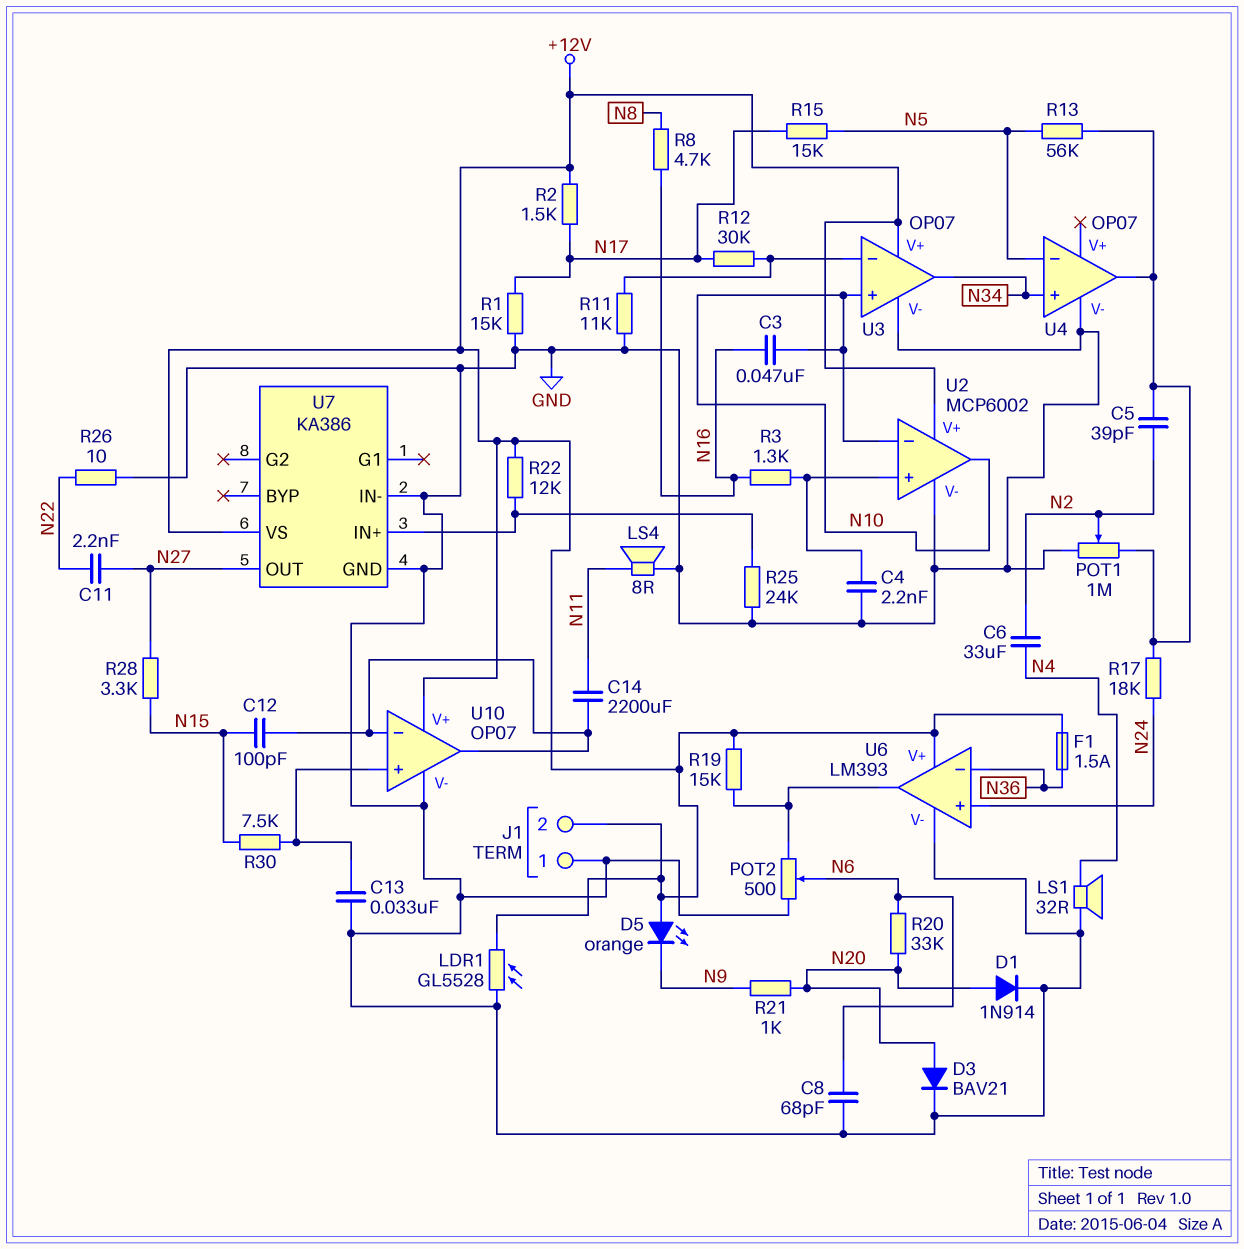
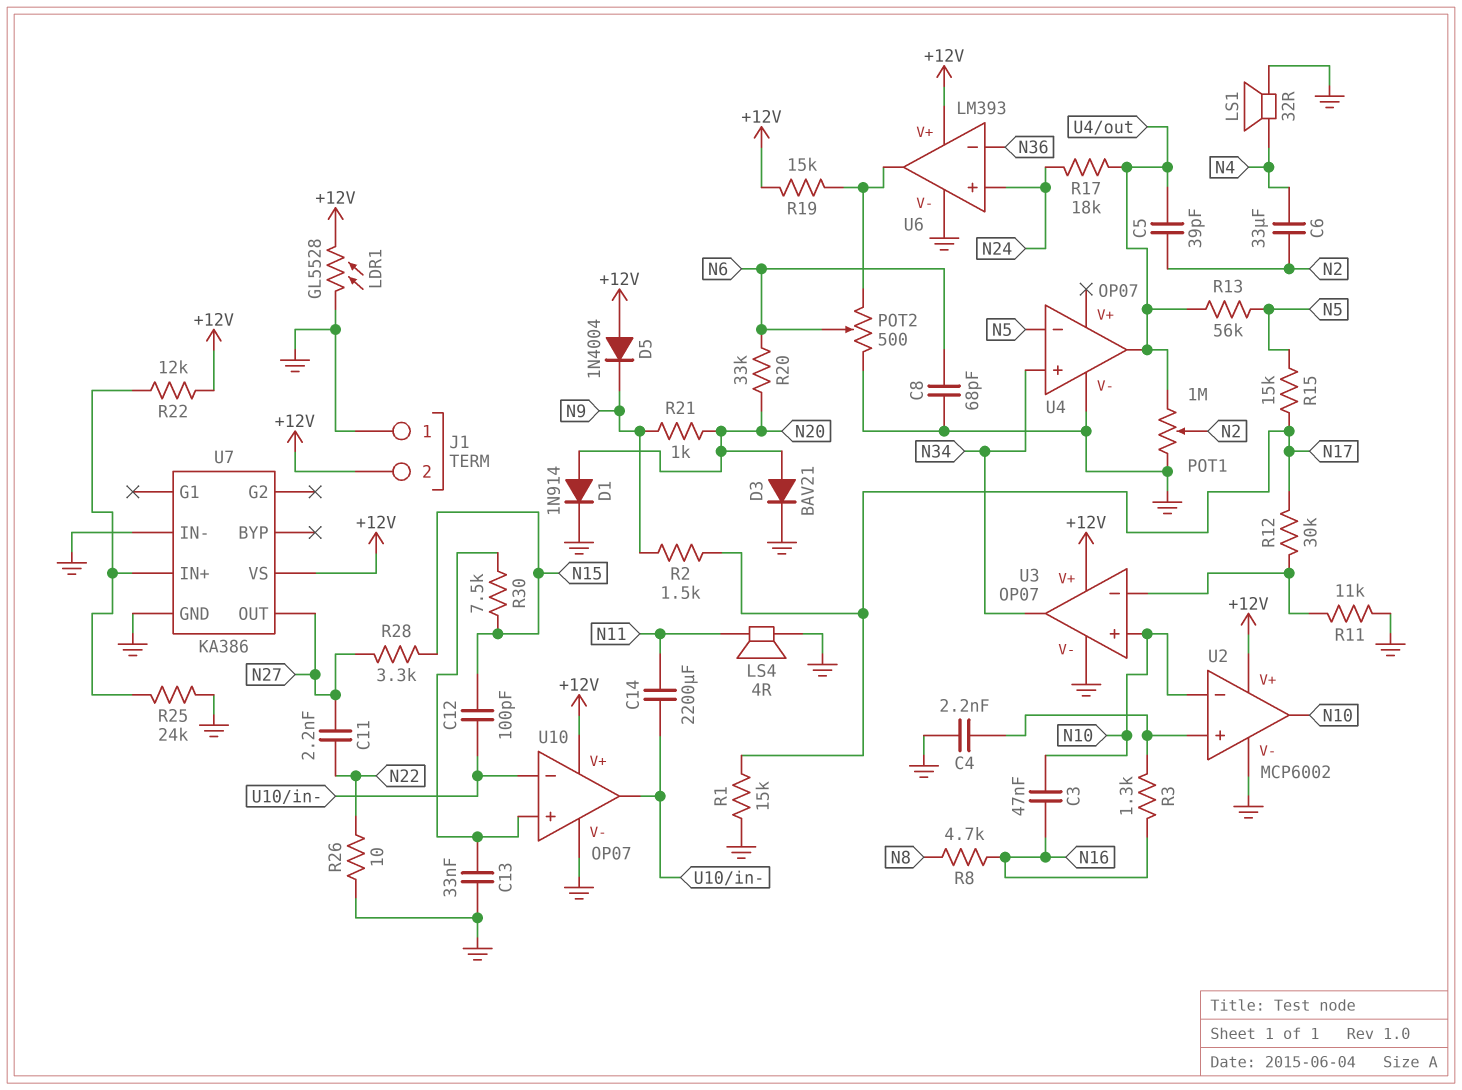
D5: LED orange (A +12V, K N9) -> diode 1N4004 (A +12V, K N9)
F1: 1.5A (+12V, N36) -> none
LS4: speaker 8R (GND, N11) -> speaker 4R (GND, N11)
R2: 1.5k (+12V, N17) -> 1.5k (N9, N17)

